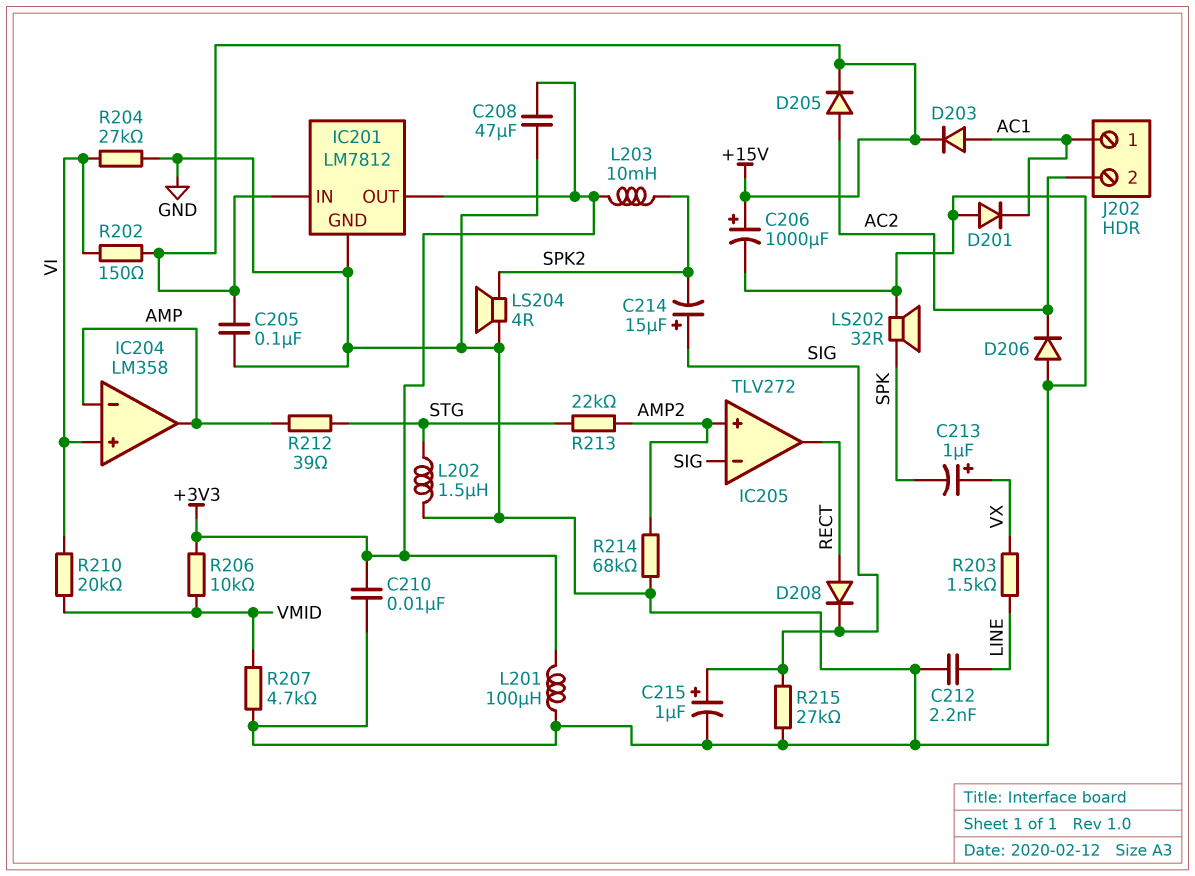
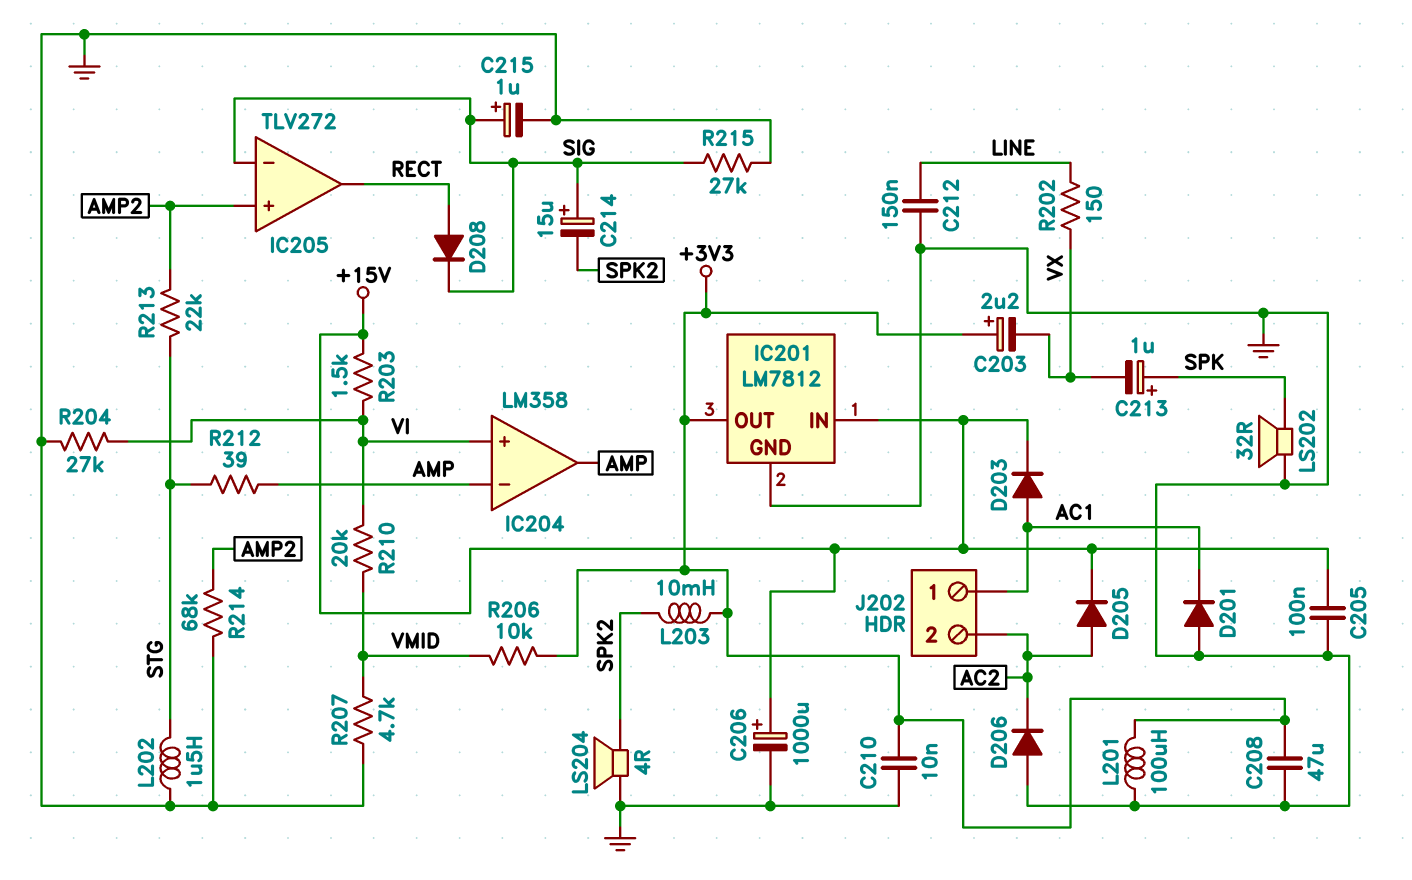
C203: none -> 2.2uF (plus +3V3, minus VX)
C212: 2.2nF (GND, LINE) -> 150nF (GND, LINE)
C213: 1uF (plus VX, minus SPK) -> 1uF (plus SPK, minus VX)
R202: 150 (+15V, VI) -> 150 (LINE, VX)
R203: 1.5k (LINE, VX) -> 1.5k (+15V, VI)

